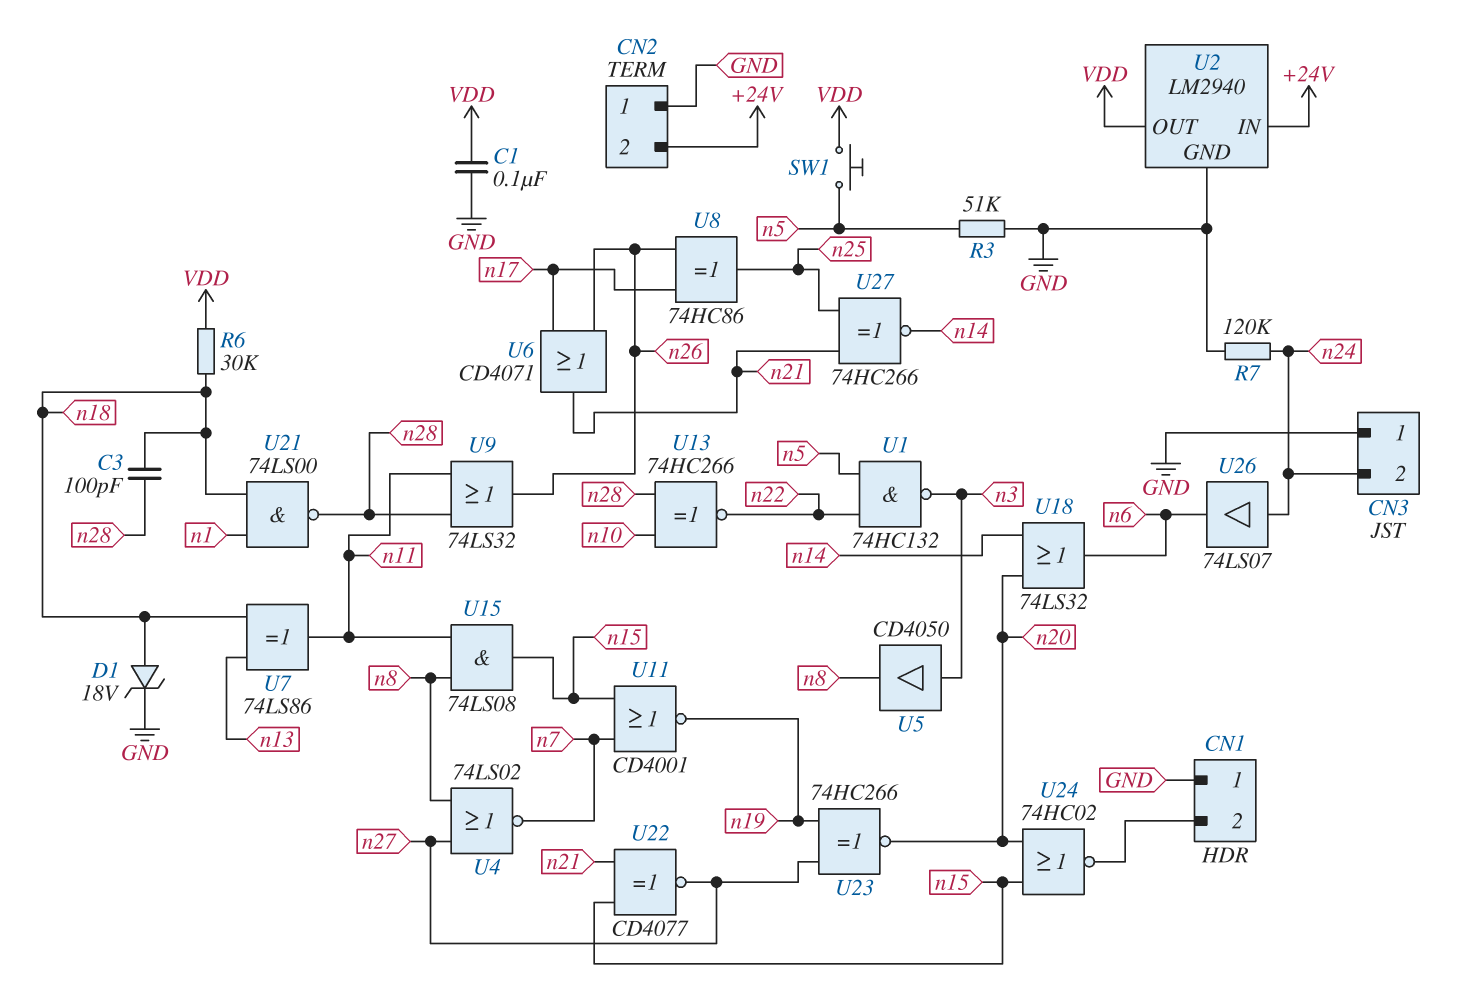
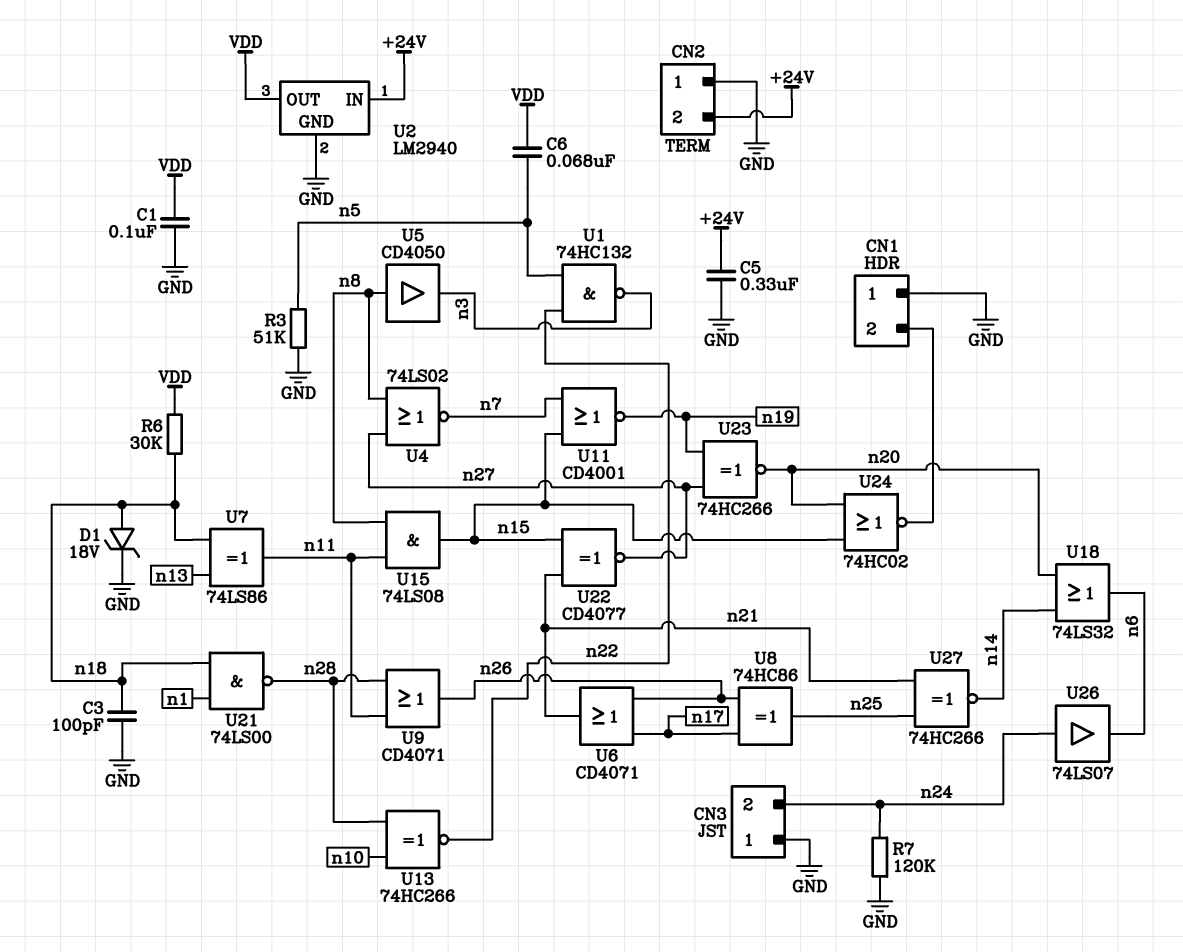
C3: 100pF (n18, n28) -> 100pF (GND, n18)
C5: none -> 330nF (+24V, GND)
C6: none -> 68nF (VDD, n5)
SW1: button (VDD, n5) -> none
U5: buffer CD4050 (in n3, out n8) -> buffer CD4050 (in n8, out n3)
U9: OR 74LS32 (in n11, in n28, out n26) -> OR CD4071 (in n11, in n28, out n26)

